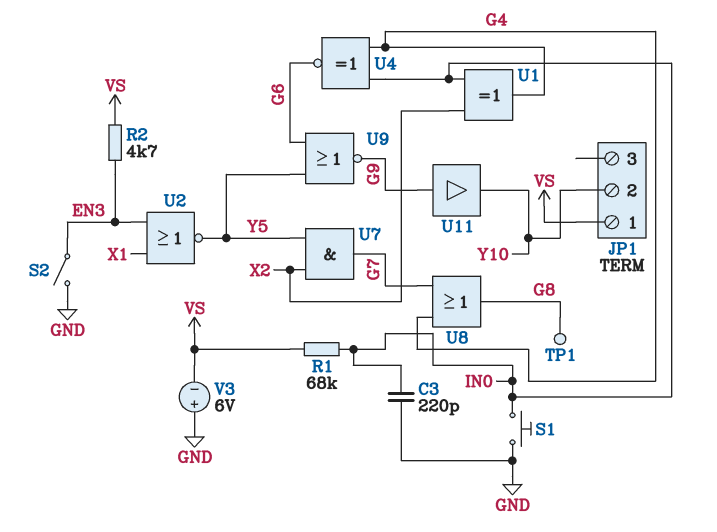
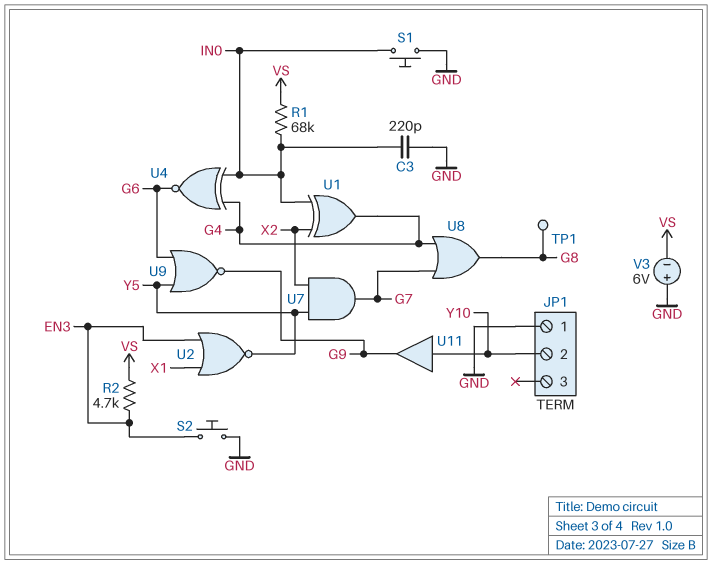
JP1 pin 1: VS -> GND
S2: switch (EN3, GND) -> button (EN3, GND)
U11: buffer (in G9, out Y10) -> buffer (in Y10, out G9)

